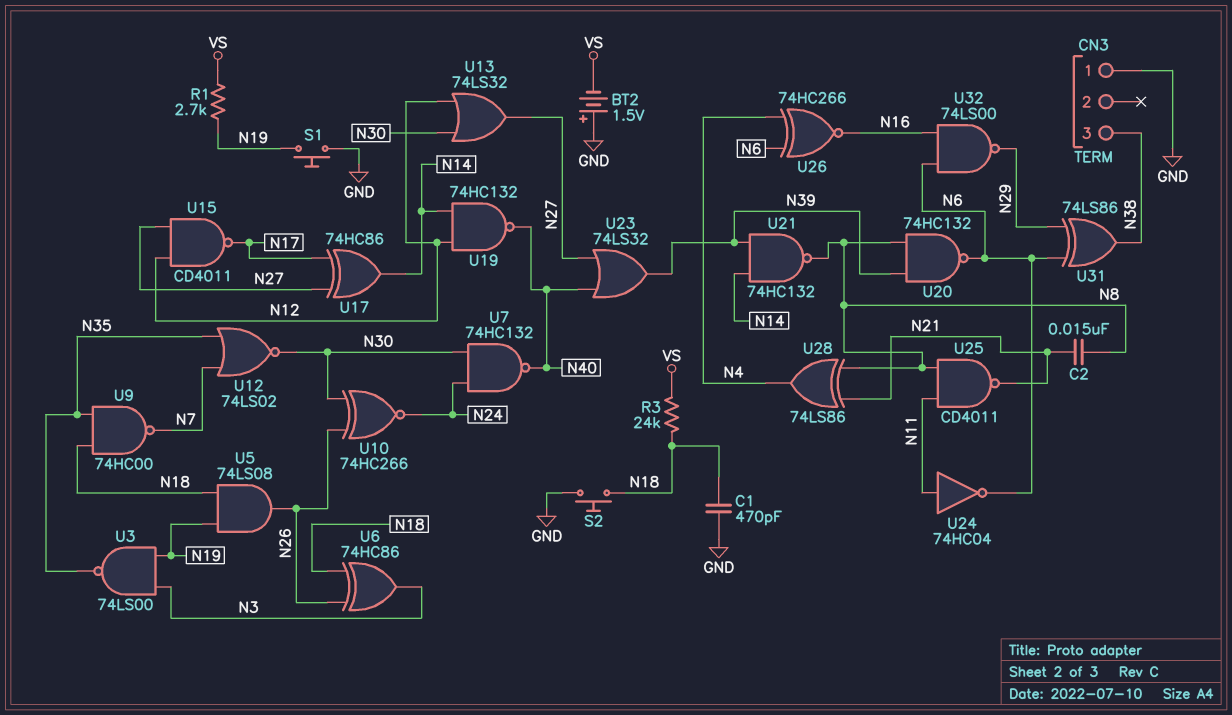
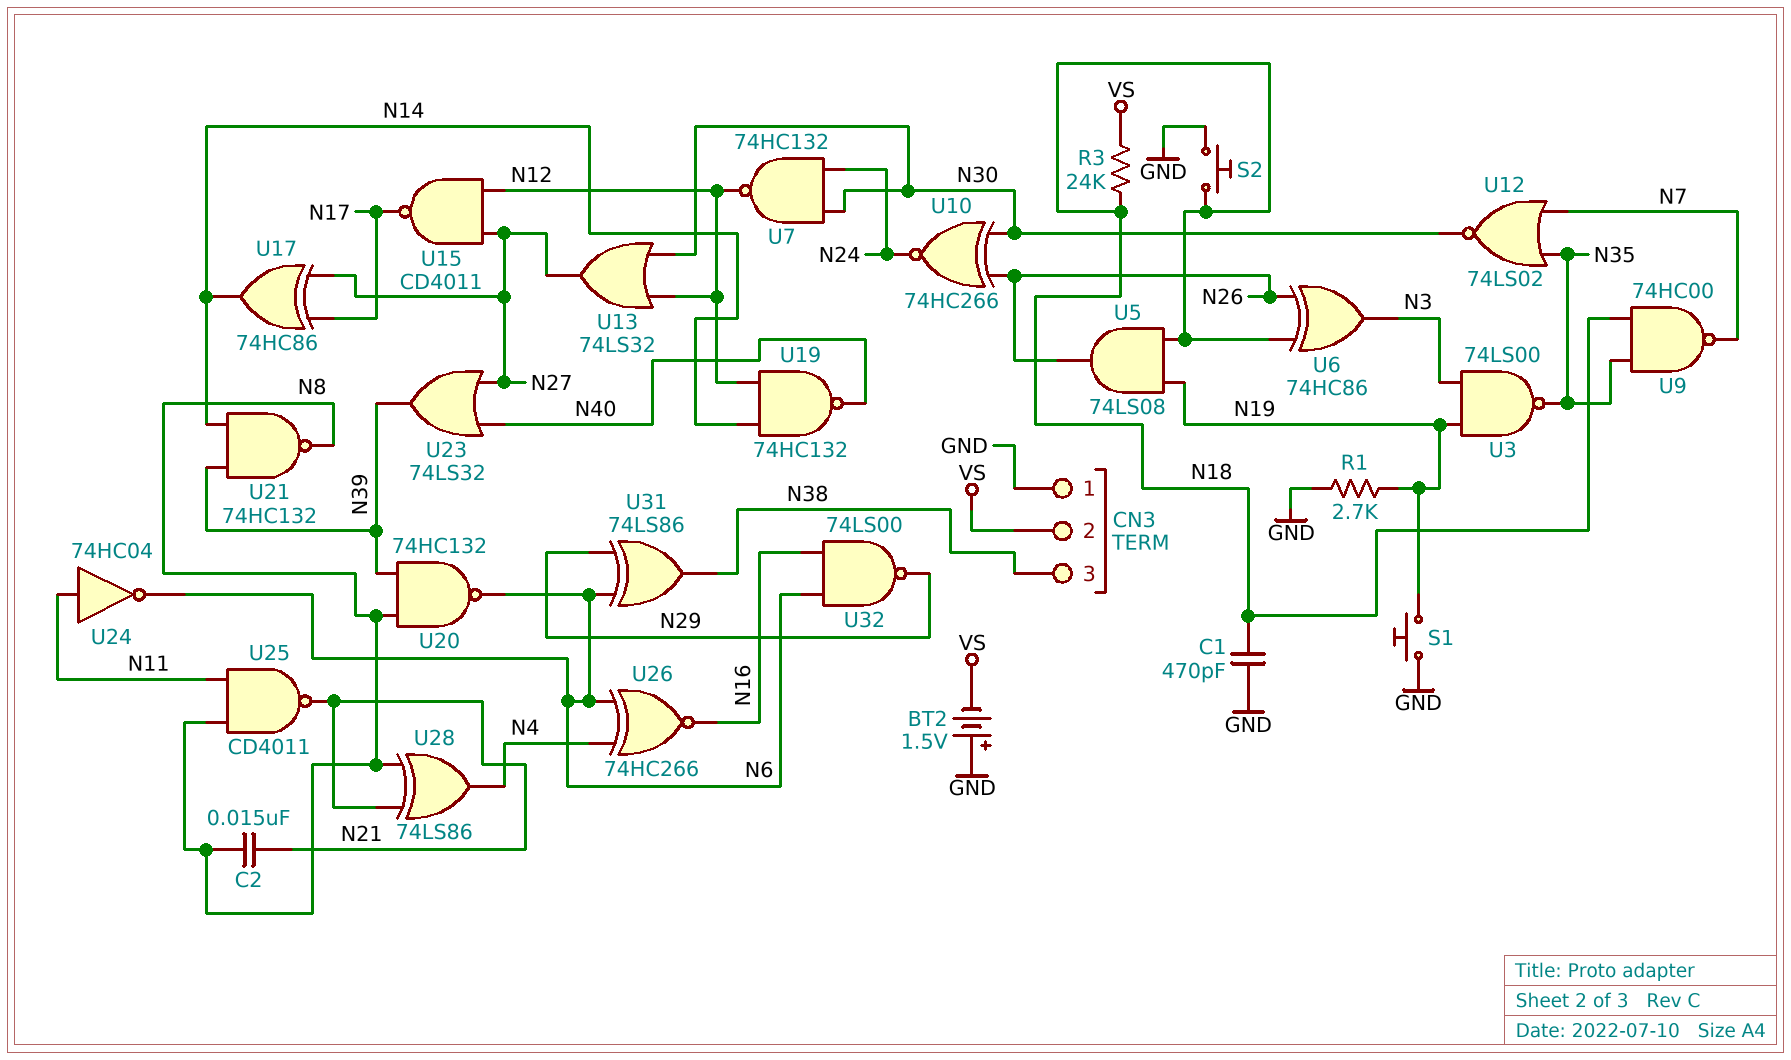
CN3 pin 2: none -> VS
R1: 2.7k (N19, VS) -> 2.7k (GND, N19)
U7: NAND 74HC132 (in N24, in N30, out N40) -> NAND 74HC132 (in N24, in N30, out N12)

